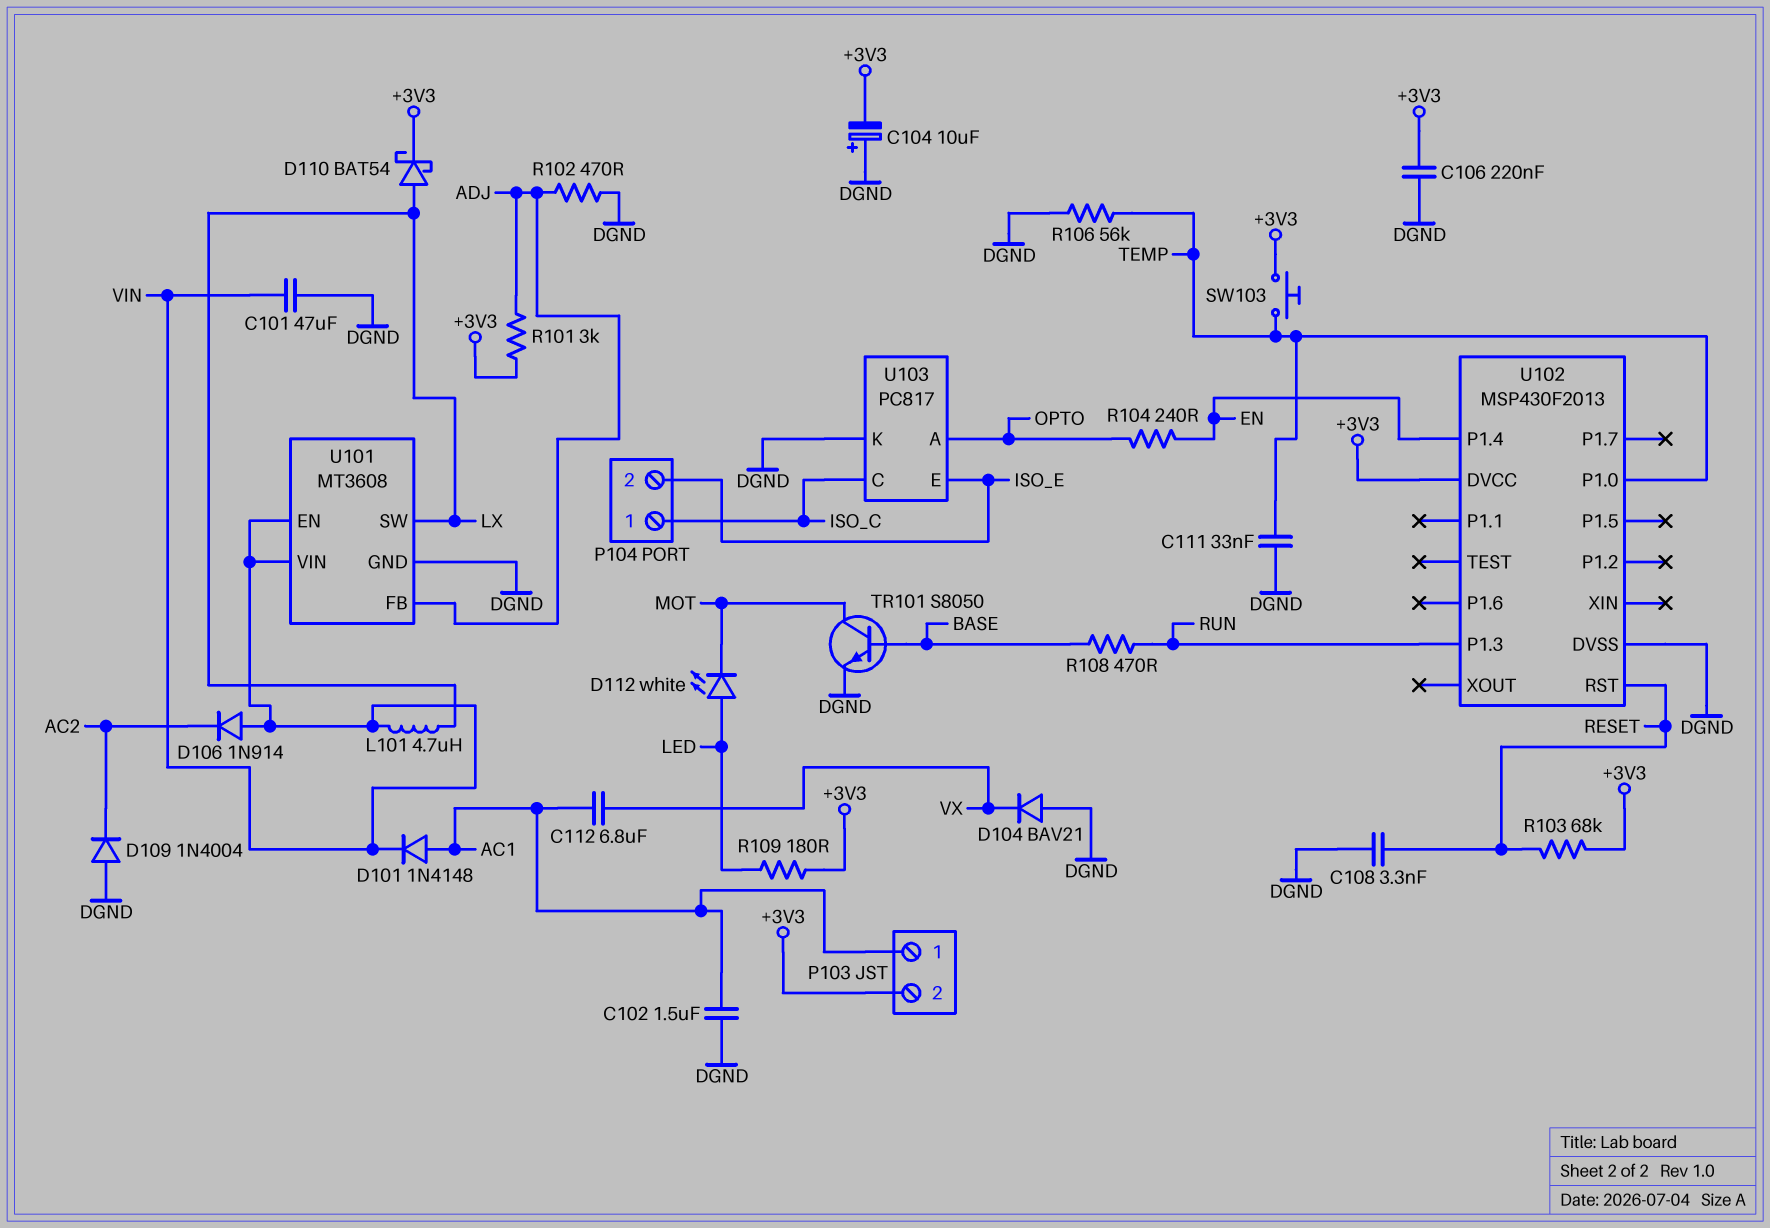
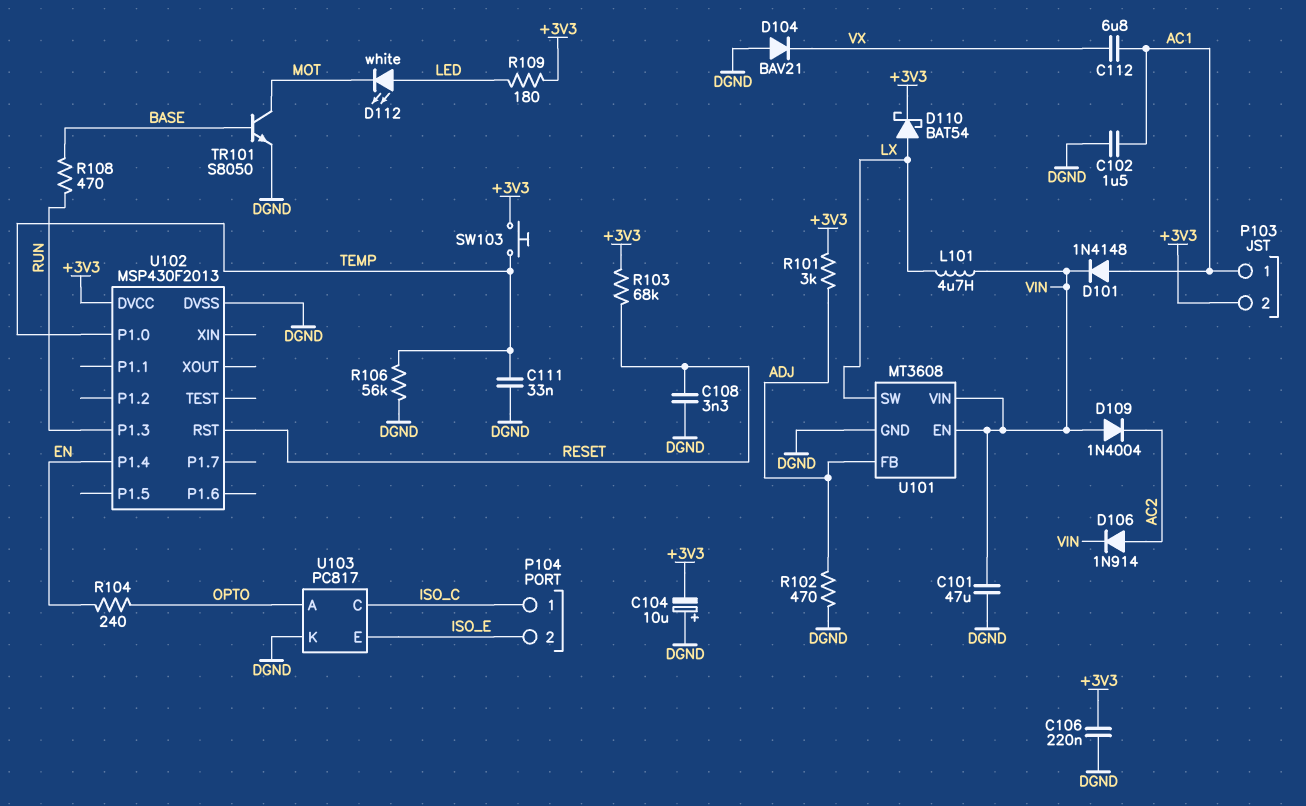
D106: diode 1N914 (A VIN, K AC2) -> diode 1N914 (A AC2, K VIN)
D109: diode 1N4004 (A DGND, K AC2) -> diode 1N4004 (A VIN, K AC2)

